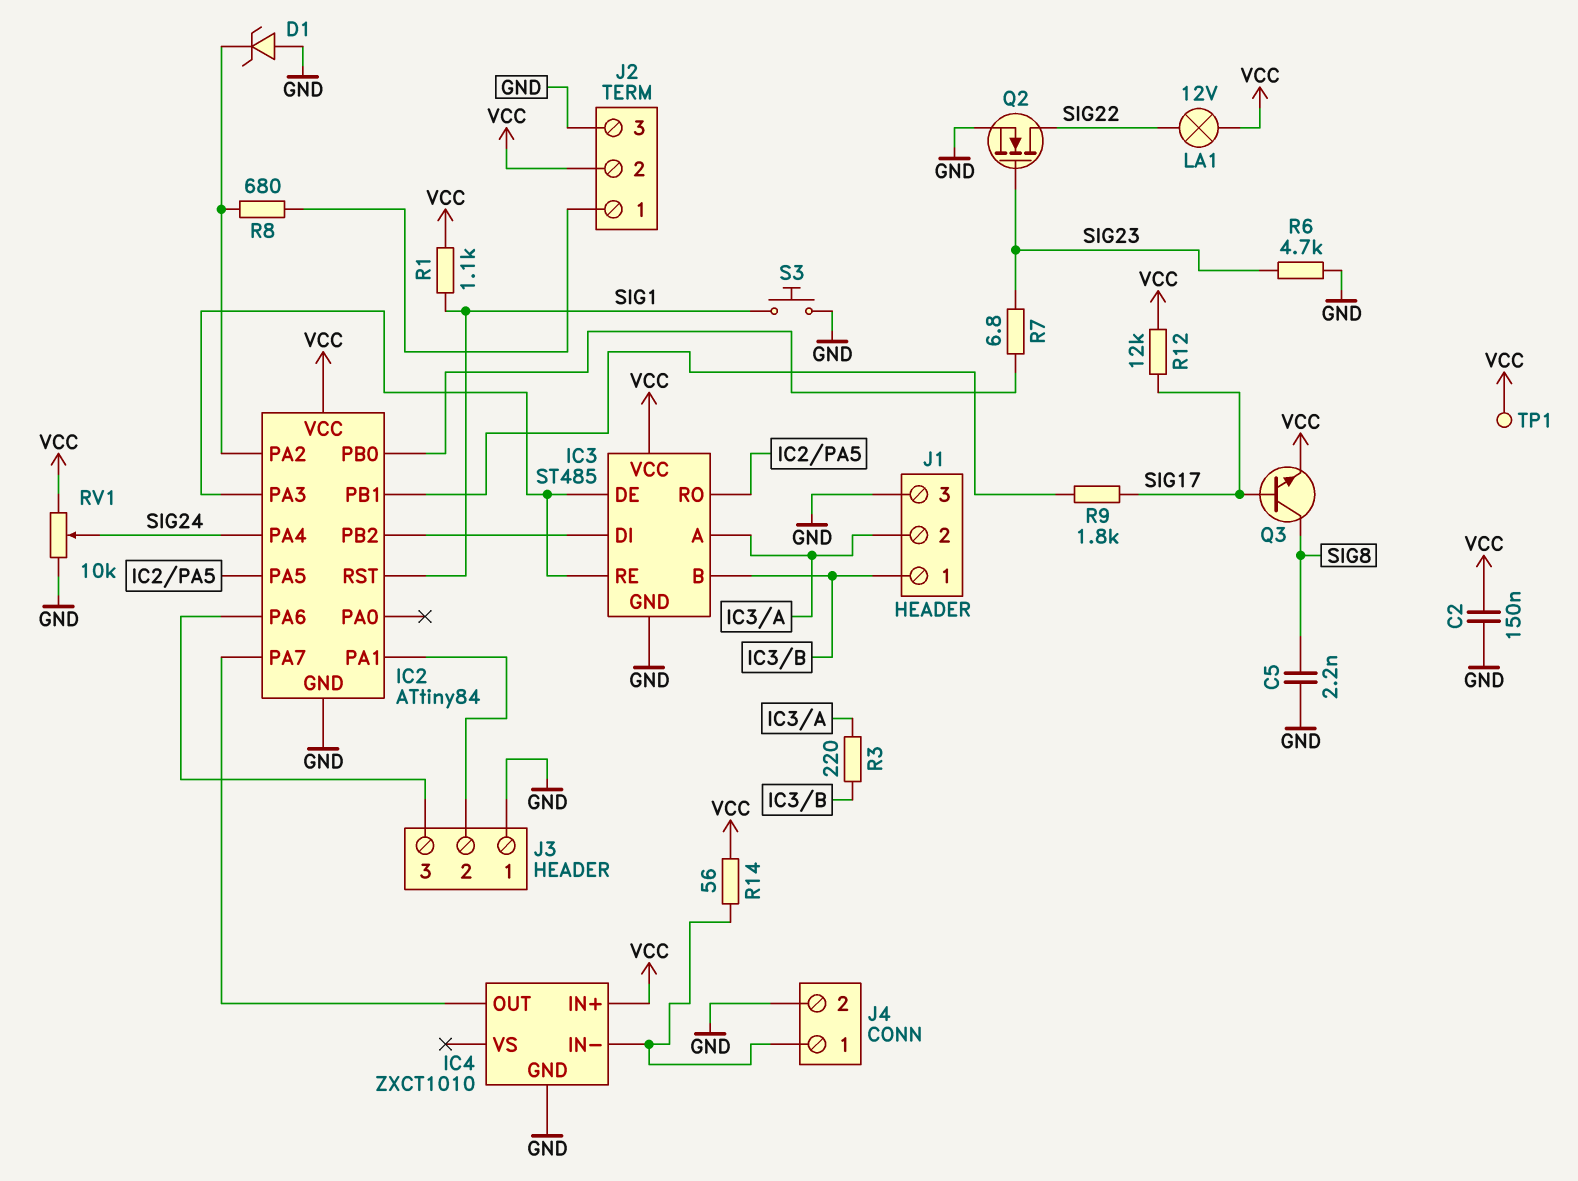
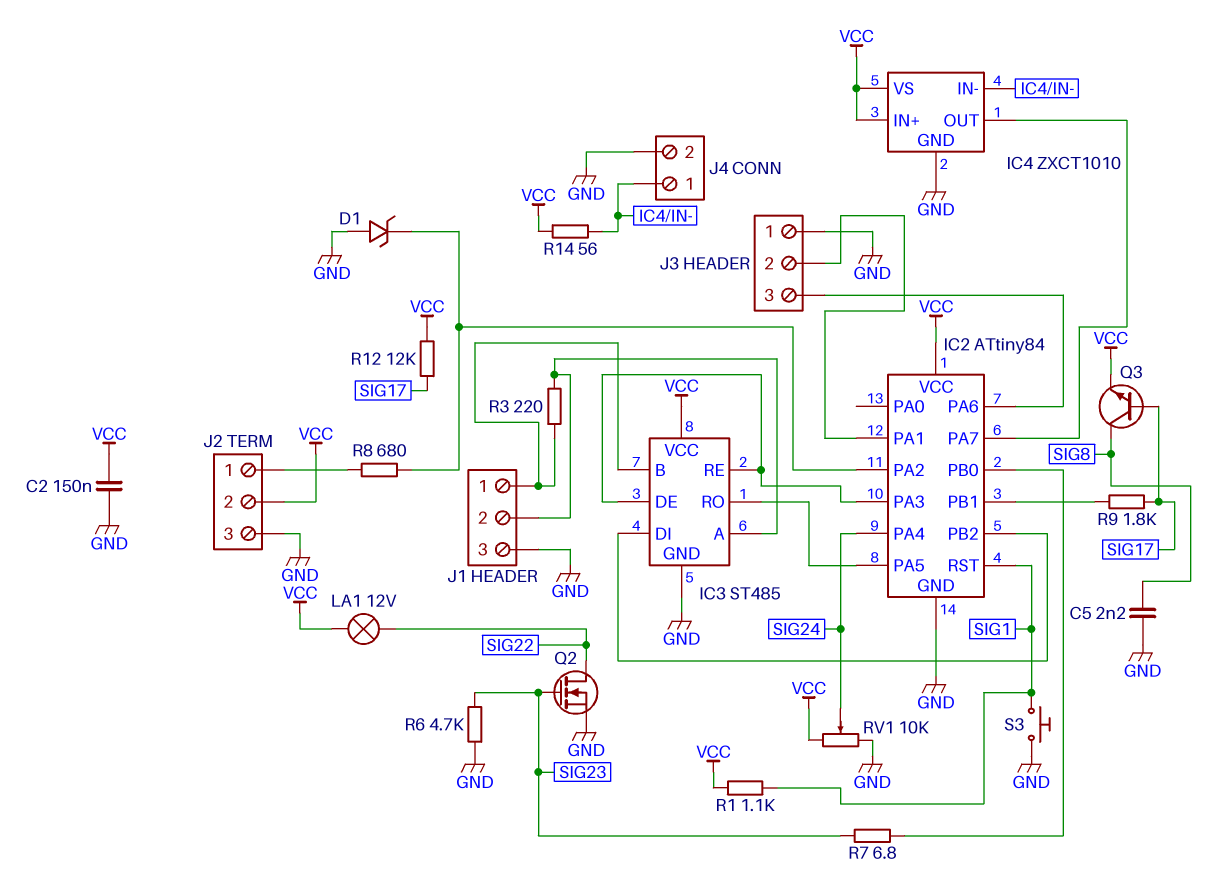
IC4 pin VS: none -> VCC
TP1: test point (VCC) -> none

